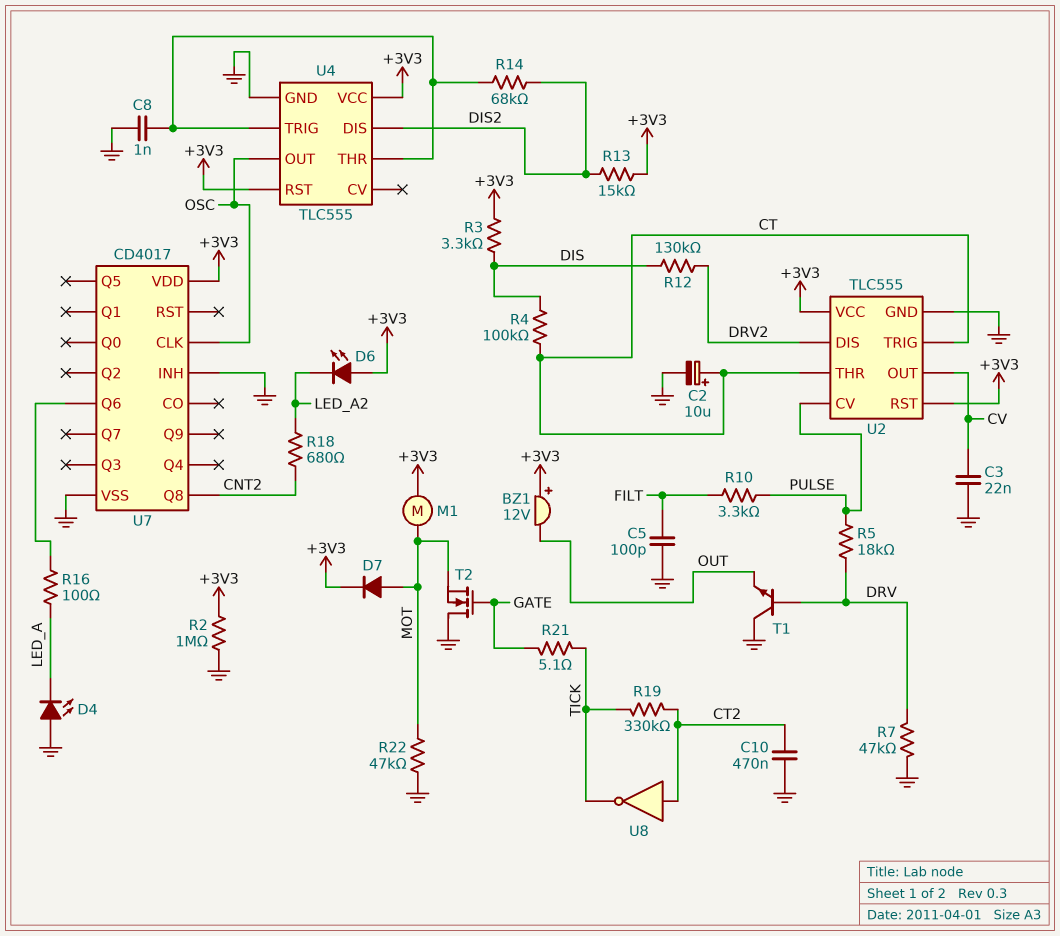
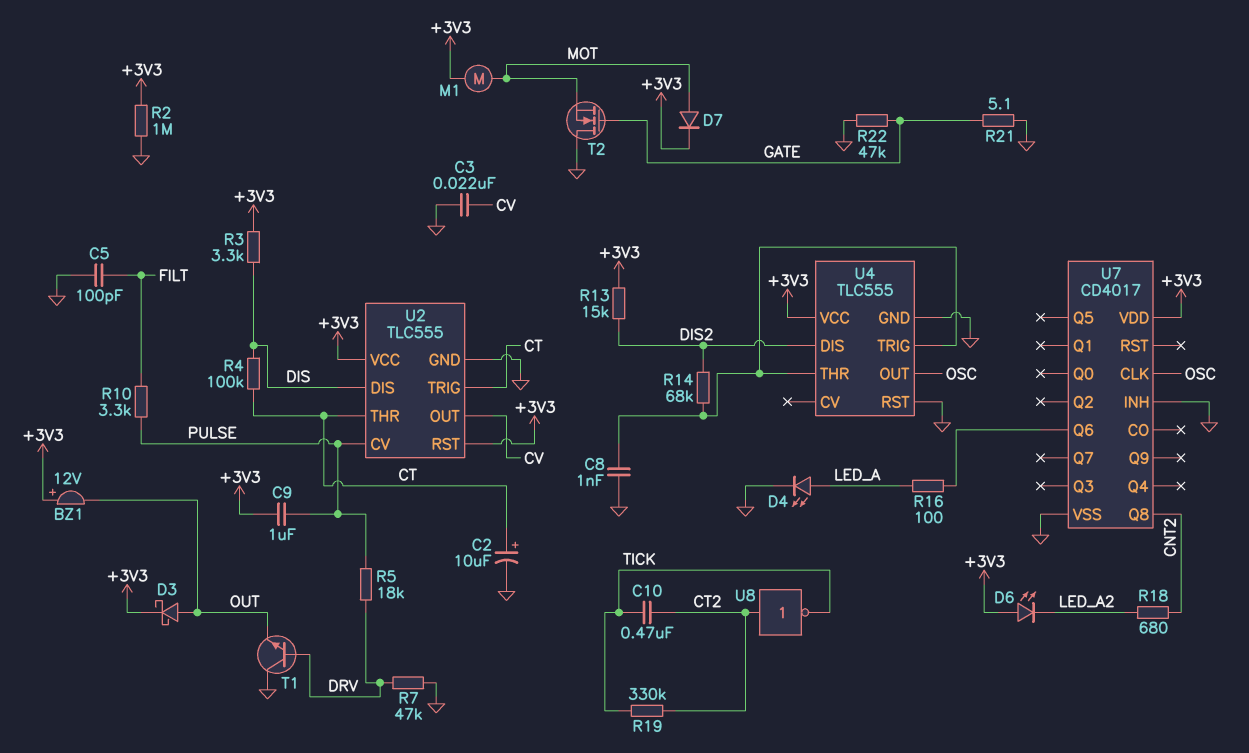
C9: none -> 1uF (+3V3, PULSE)
C10: 470nF (CT2, GND) -> 470nF (CT2, TICK)
D3: none -> schottky (A OUT, K +3V3)
D4: LED (A GND, K LED_A) -> LED (A LED_A, K GND)
R12: 130k (DIS, DRV2) -> none
R21: 5.1 (GATE, TICK) -> 5.1 (GATE, GND)
R22: 47k (GND, MOT) -> 47k (GATE, GND)
U2 pin DIS: DRV2 -> DIS
U4 pin RST: +3V3 -> GND

